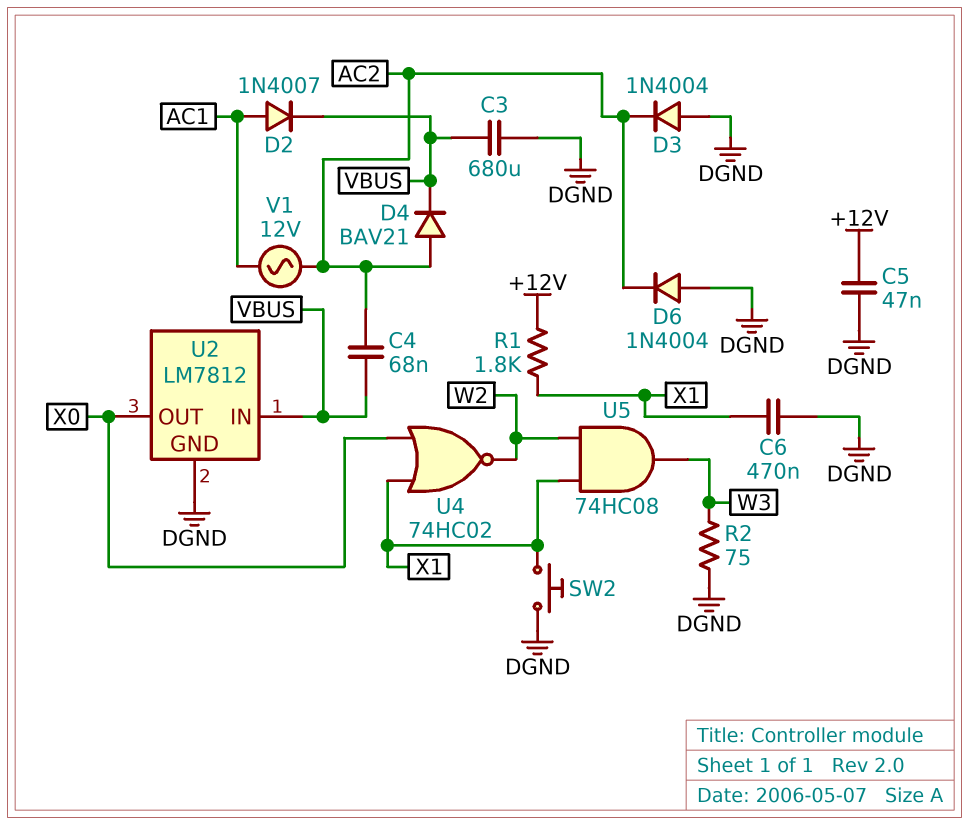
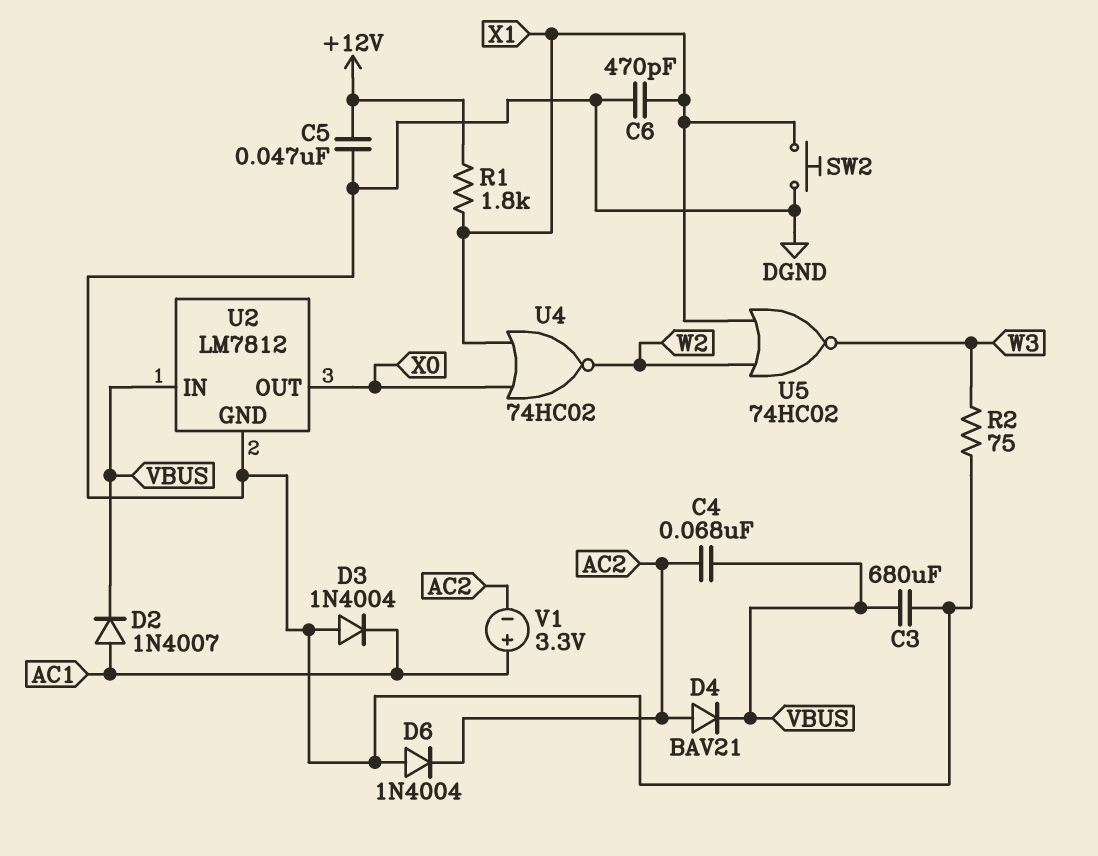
C6: 470nF (DGND, X1) -> 470pF (DGND, X1)
D3: diode 1N4004 (A DGND, K AC2) -> diode 1N4004 (A DGND, K AC1)
U5: AND 74HC08 (in W2, in X1, out W3) -> NOR 74HC02 (in W2, in X1, out W3)
V1: AC 12V (AC1, AC2) -> 3.3V (plus AC1, minus AC2)

